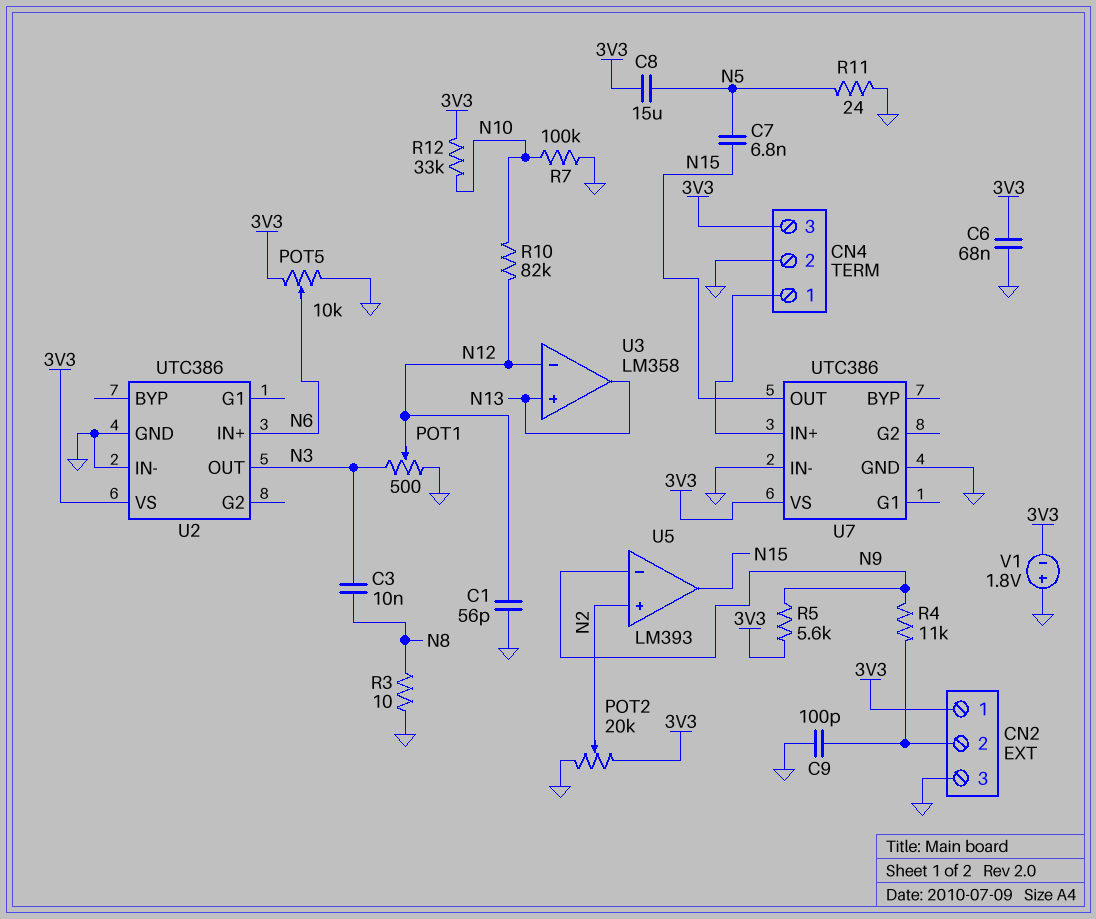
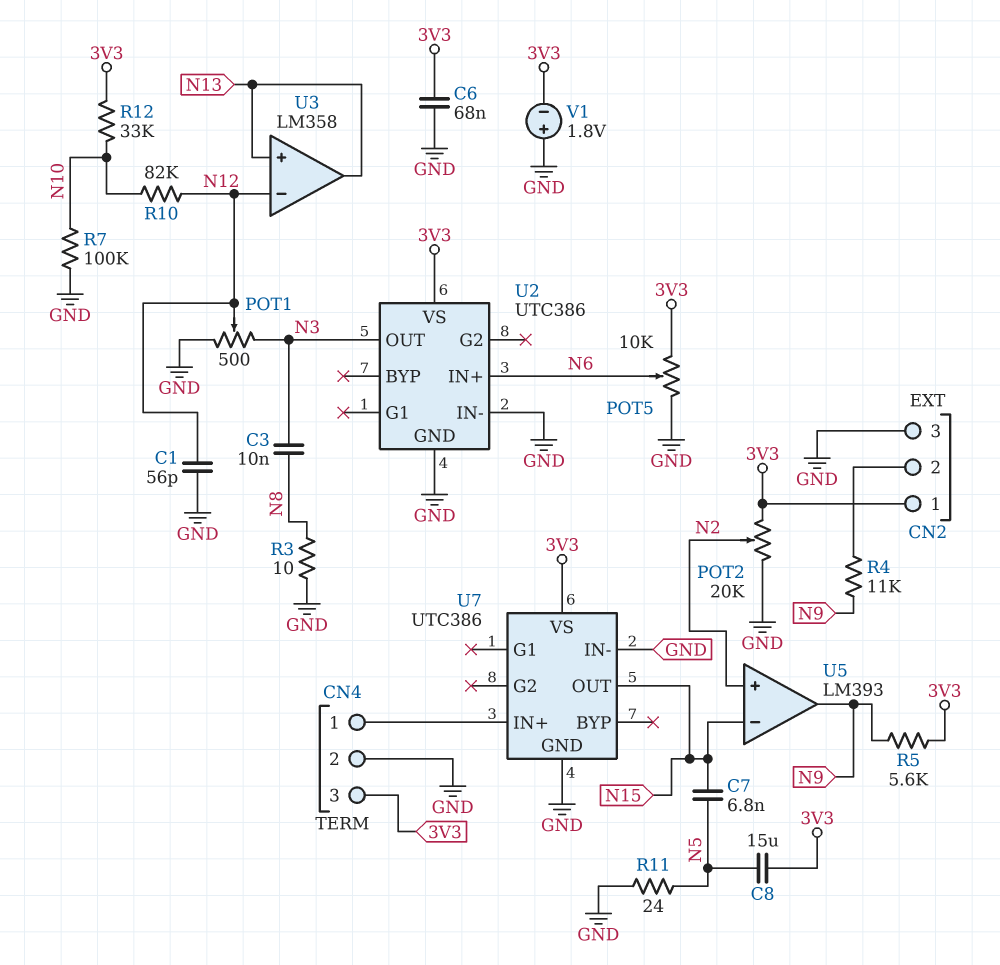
C9: 100pF (CN2/2, GND) -> none
U5 pin in-: N9 -> N15
U5 pin out: N15 -> N9

